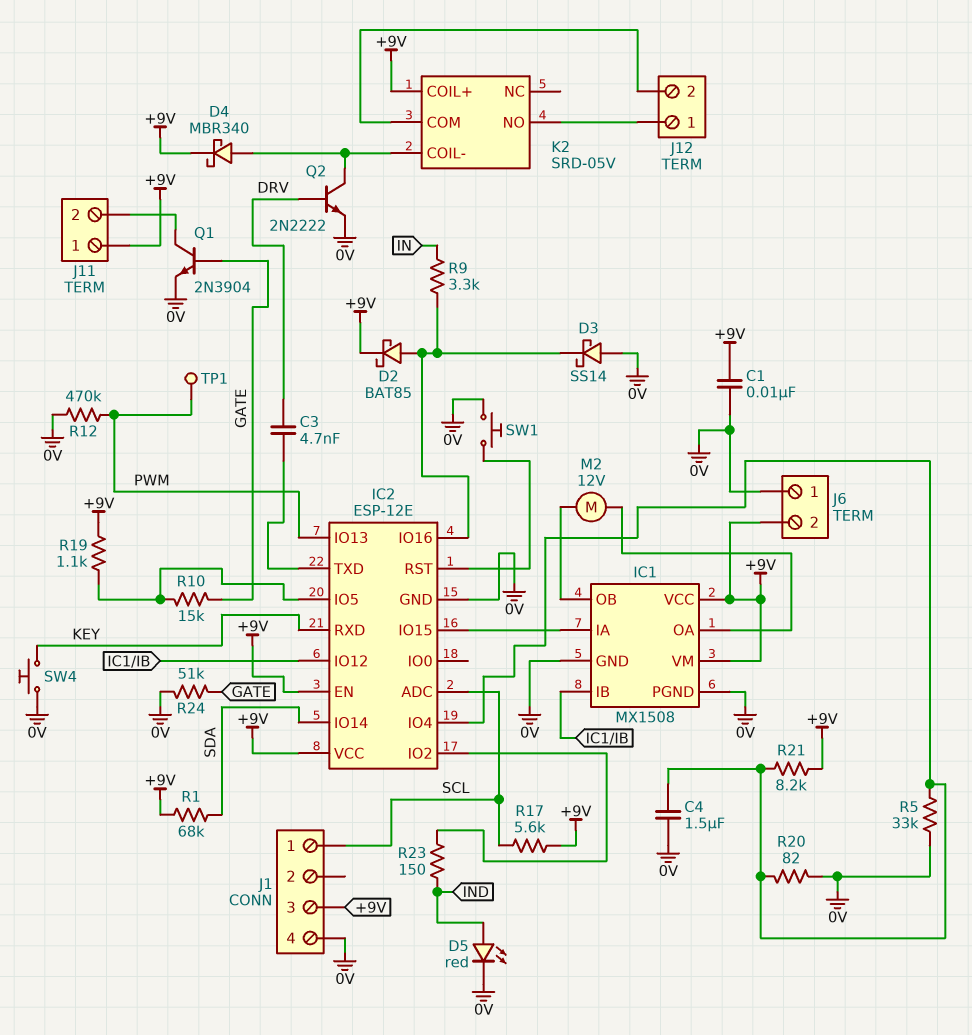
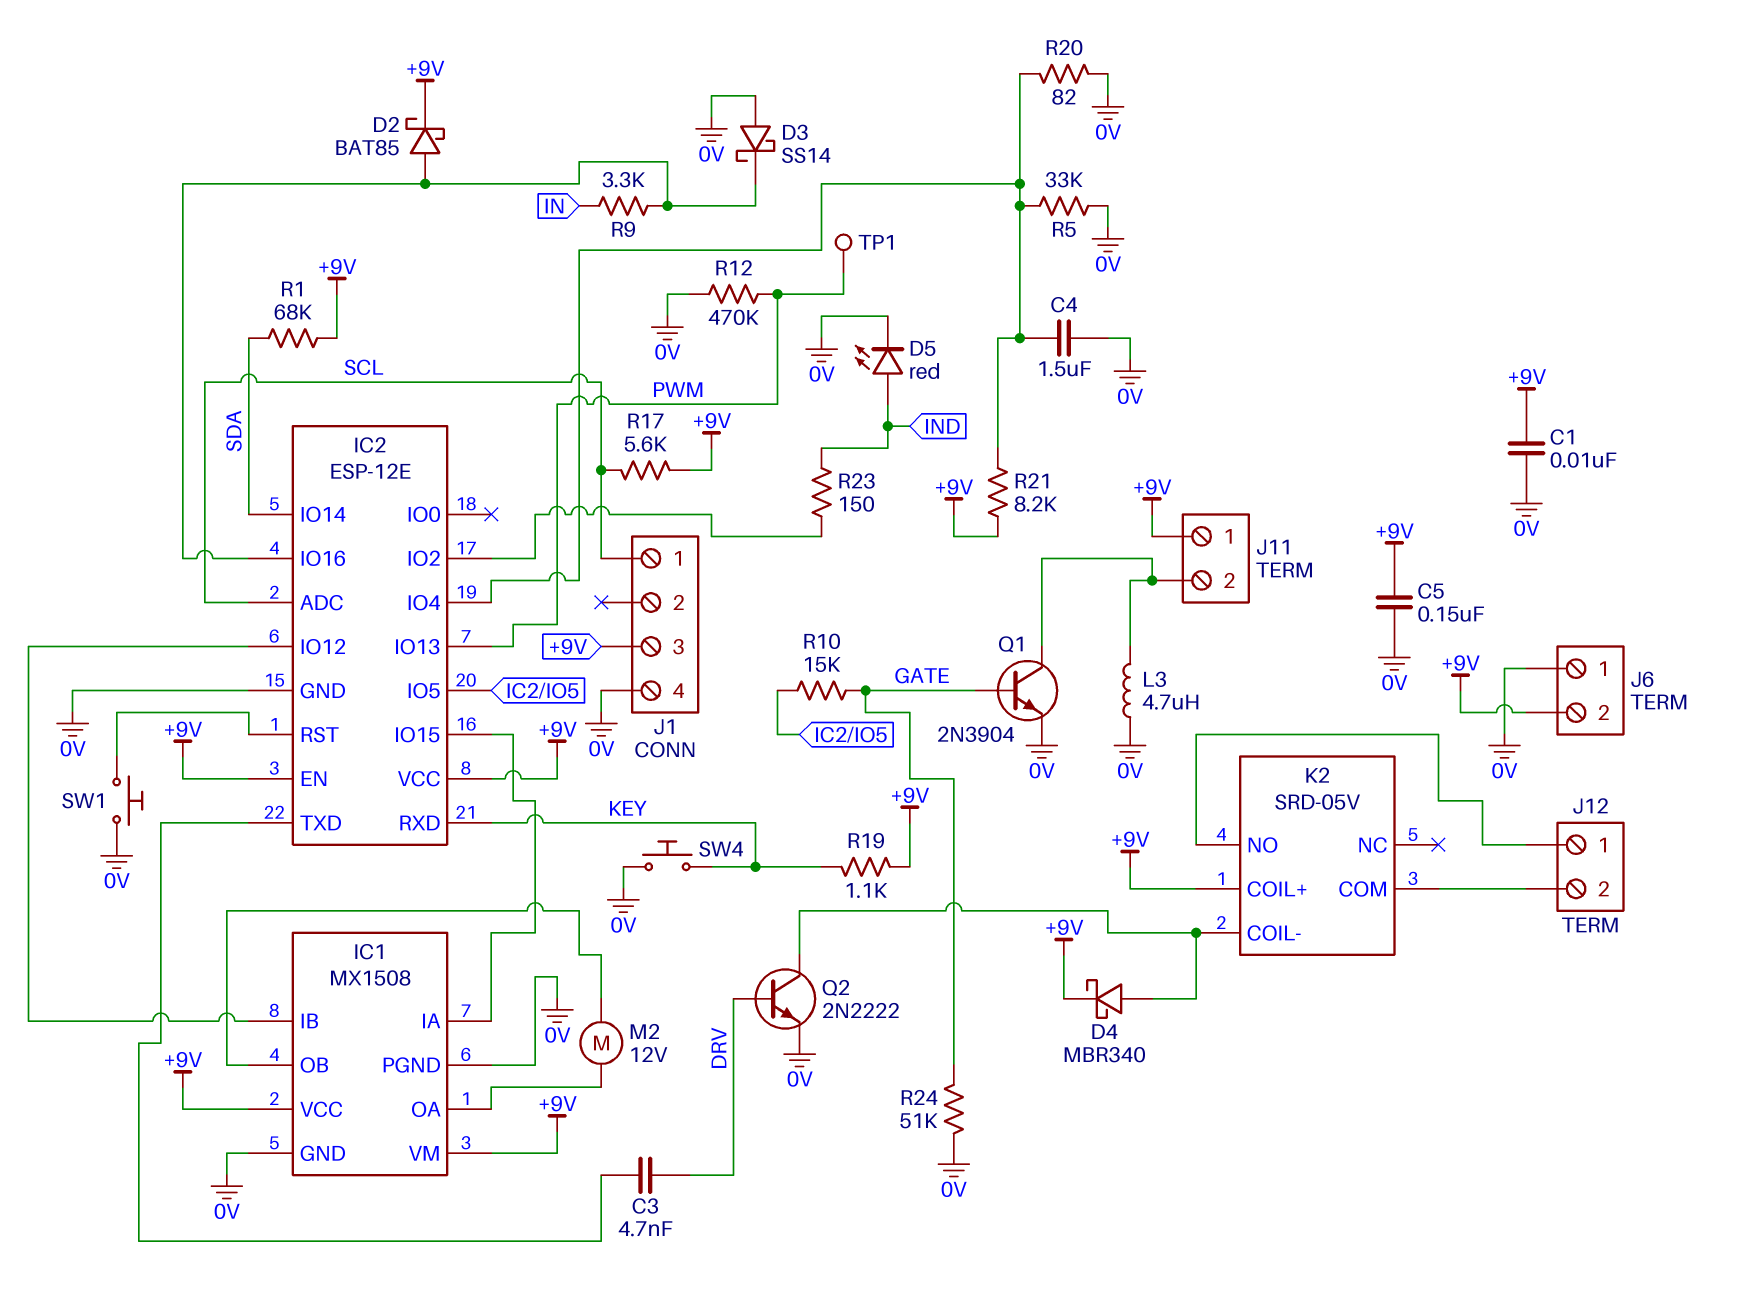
C5: none -> 150nF (+9V, 0V)
L3: none -> 4.7uH (0V, J11/2)
R19: 1.1k (+9V, IC2/IO5) -> 1.1k (+9V, KEY)

